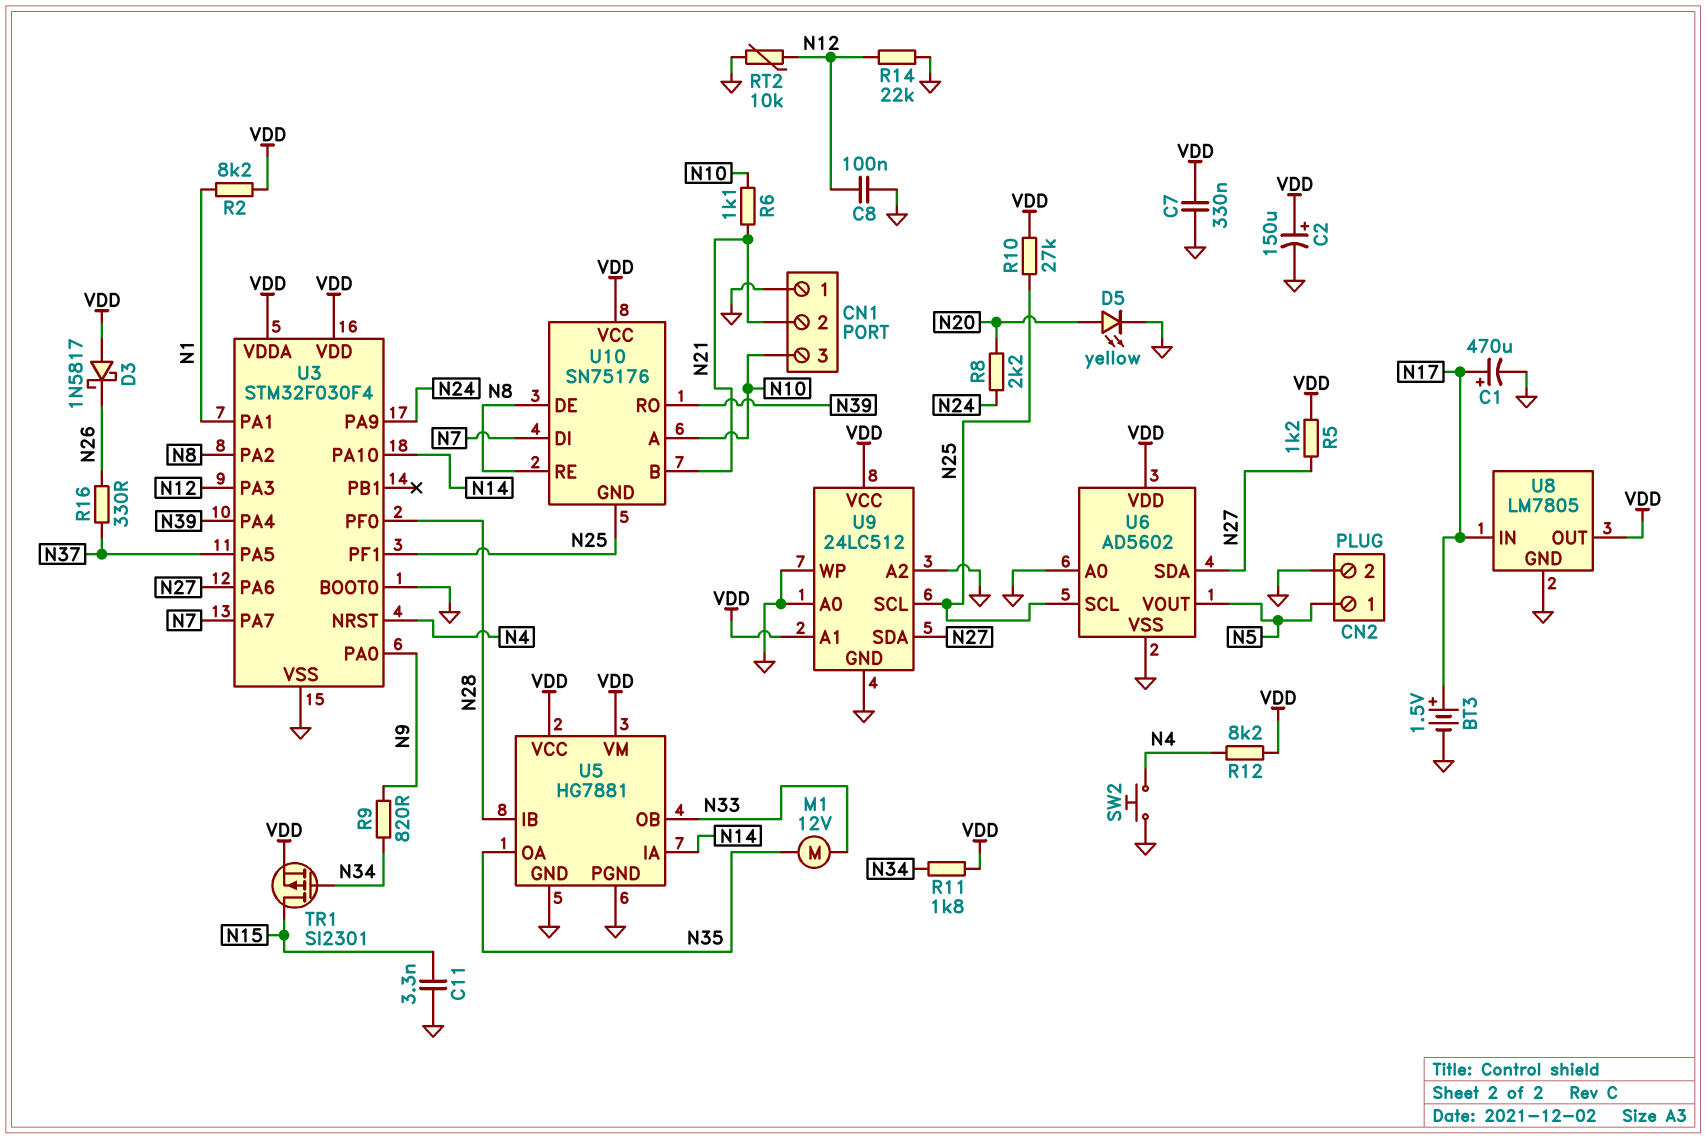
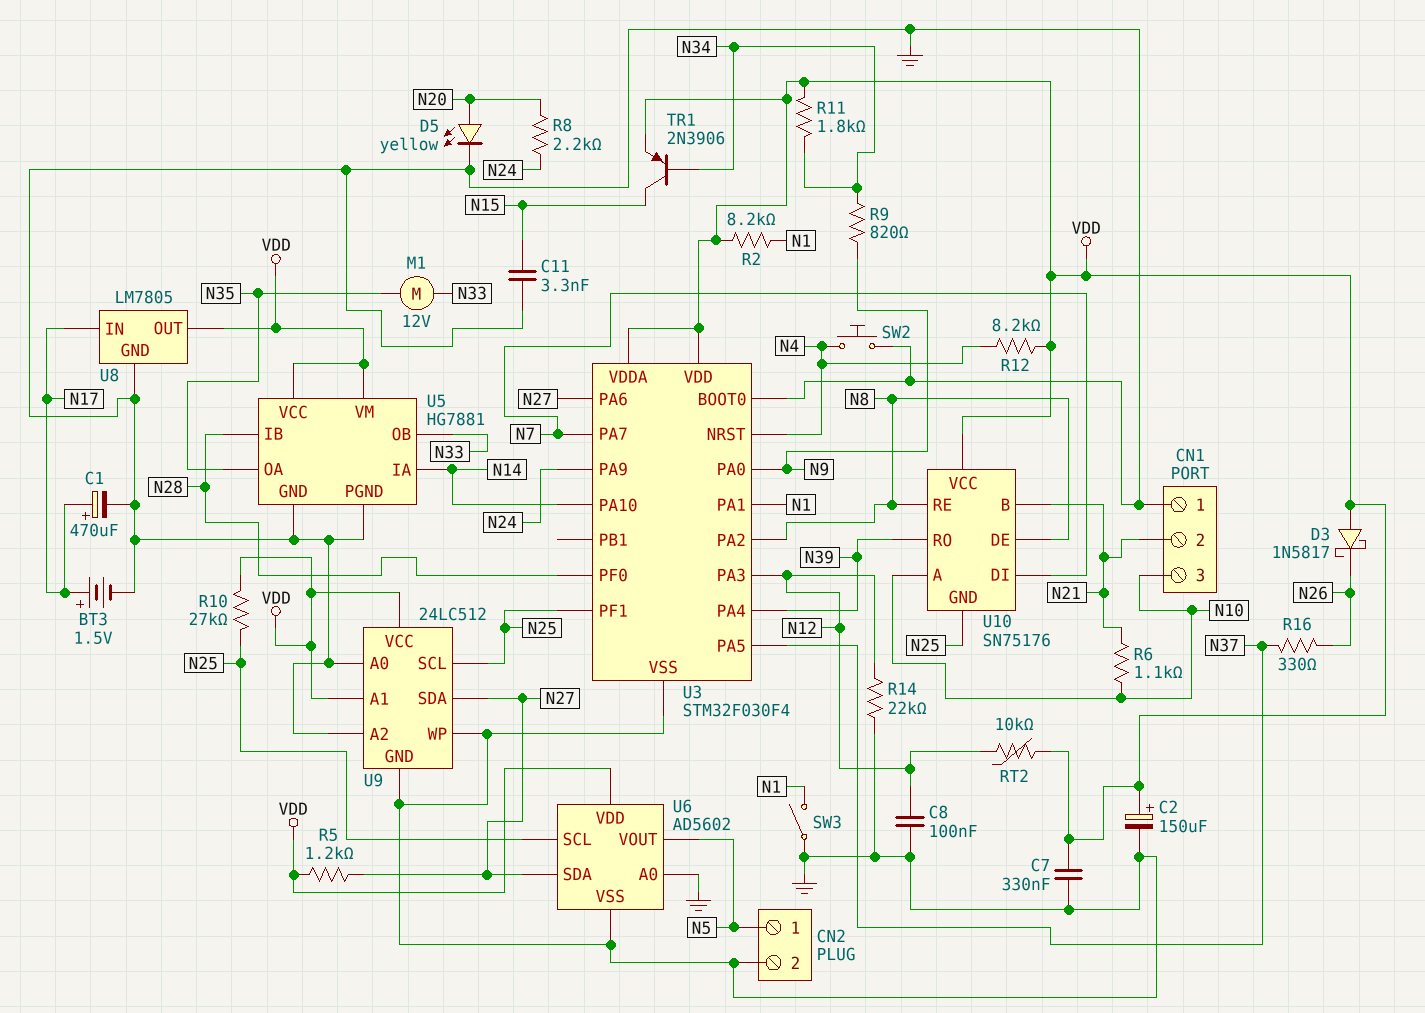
RT2: 10k (GND, N12) -> 10k (N12, VDD)
SW3: none -> switch (GND, N1)
TR1: PMOS SI2301 (G N34, D N15, S VDD) -> PNP 2N3906 (B N34, C N15, E VDD)

